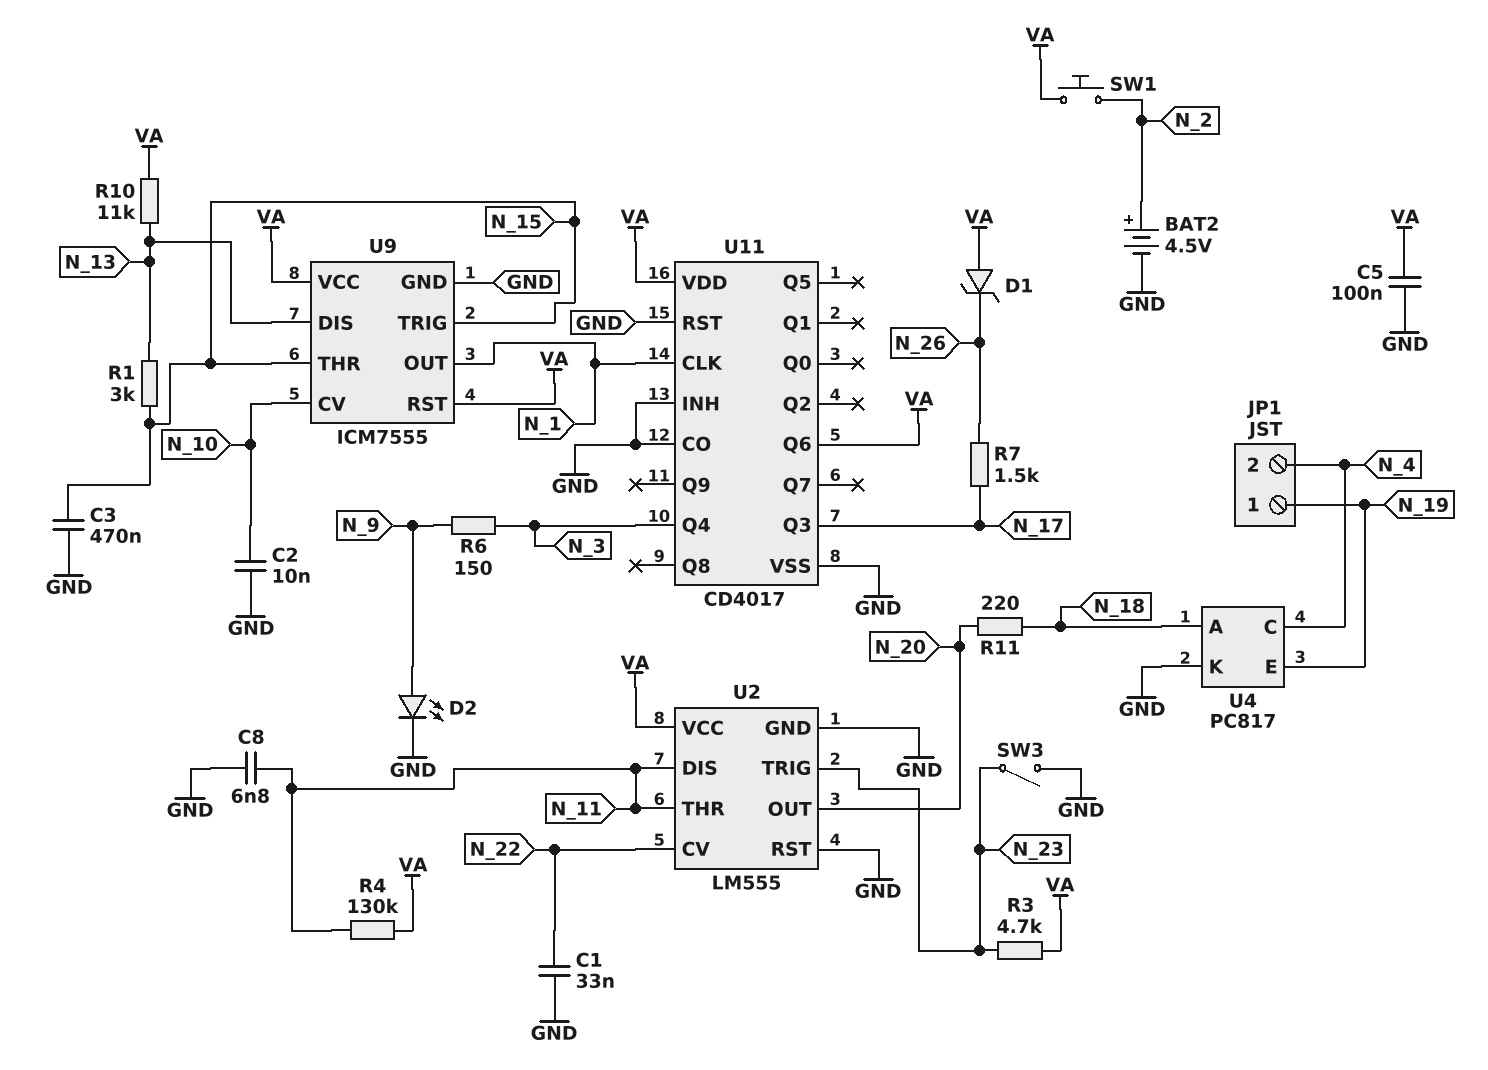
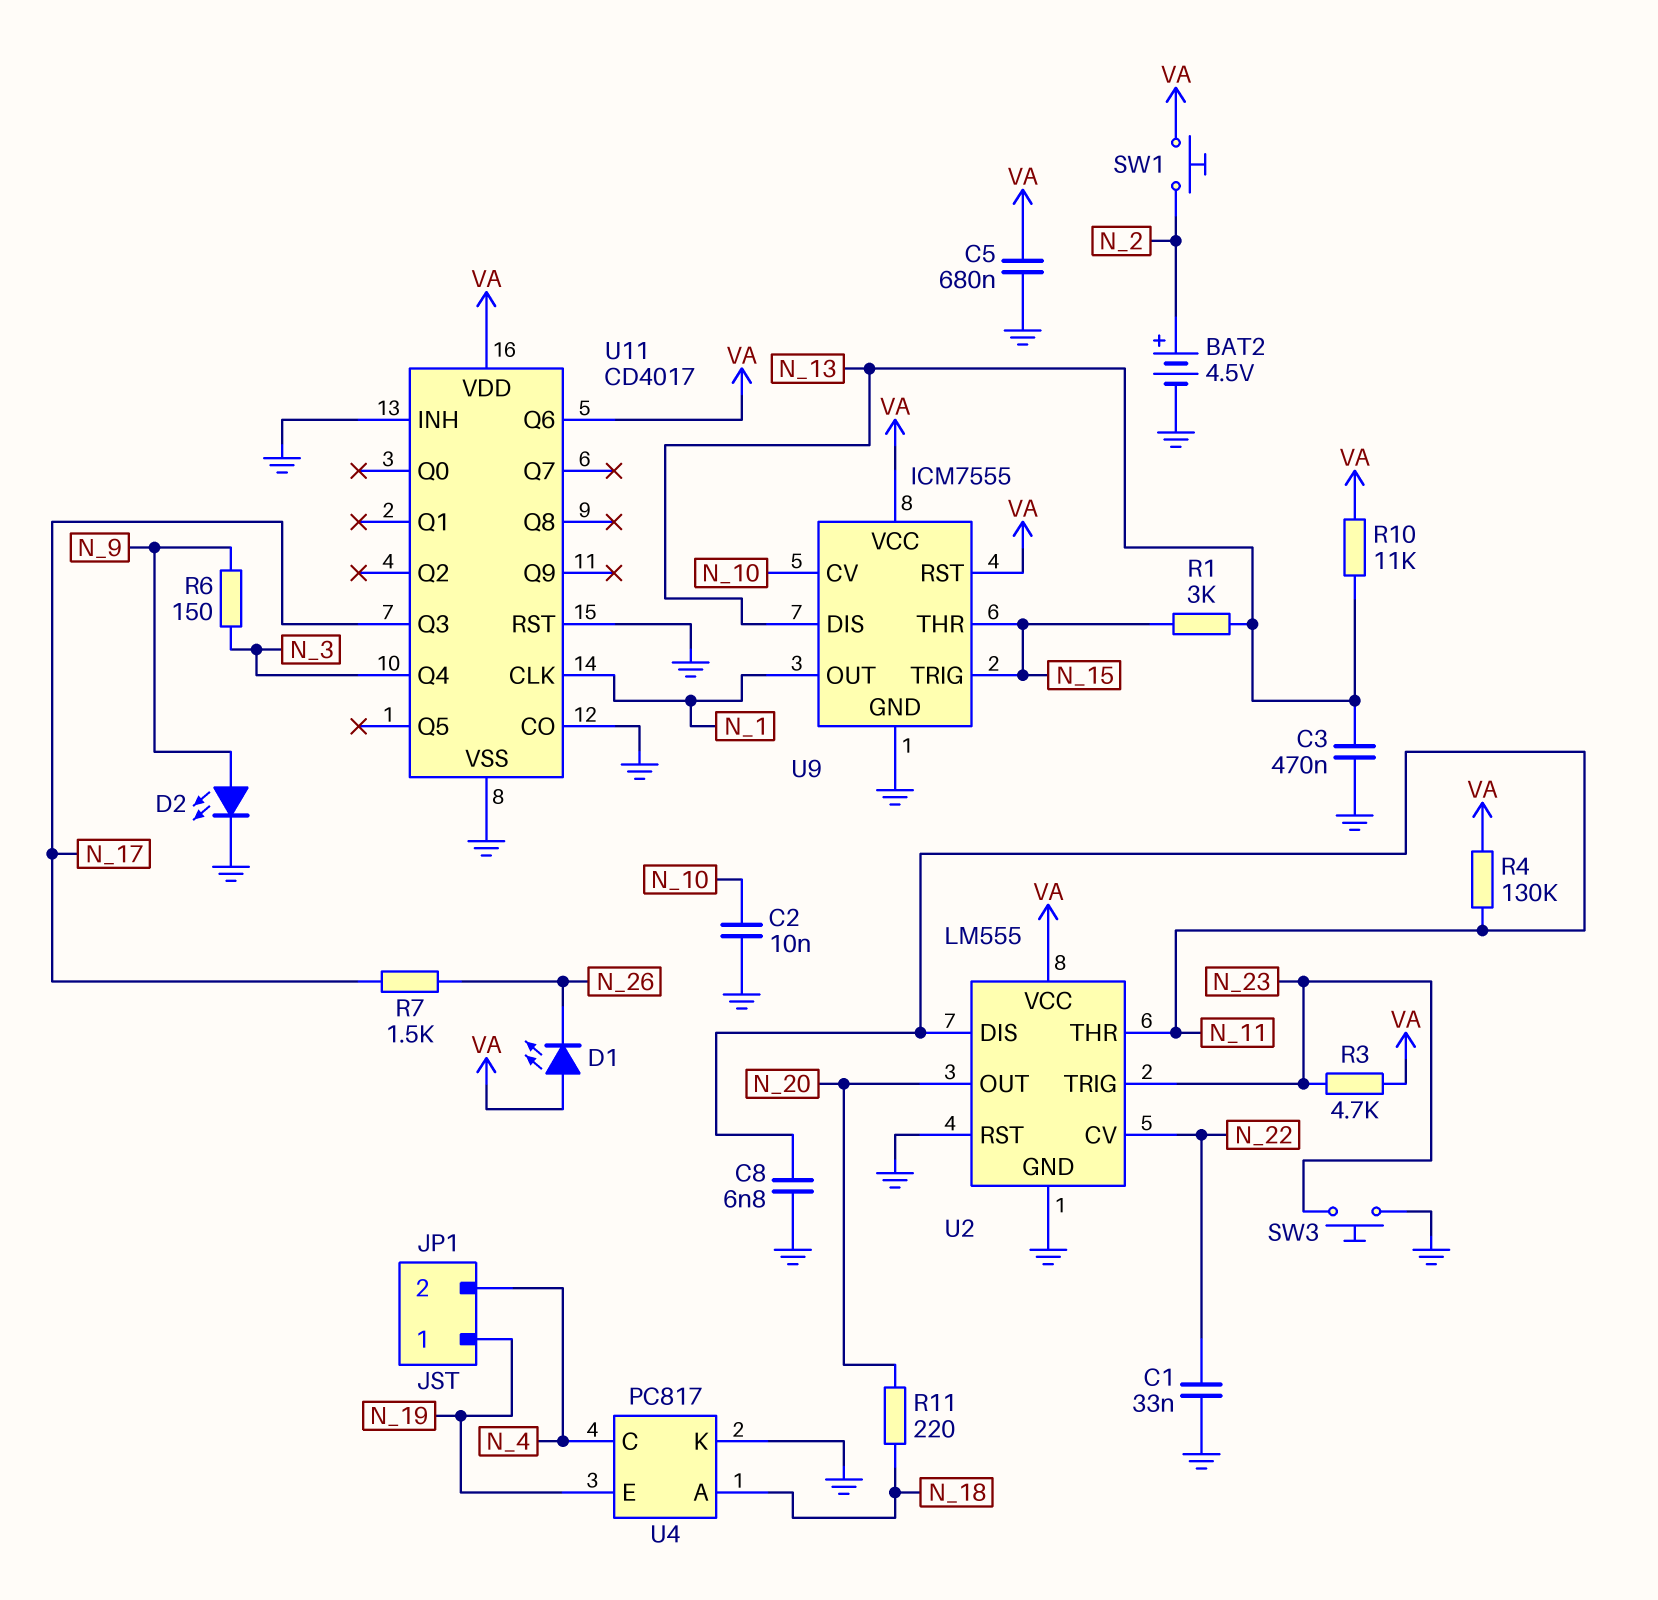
C3: 470nF (GND, N_15) -> 470nF (GND, N_13)
C5: 100nF (GND, VA) -> 680nF (GND, VA)
D1: zener (A VA, K N_26) -> LED (A VA, K N_26)
SW3: switch (GND, N_23) -> button (GND, N_23)

